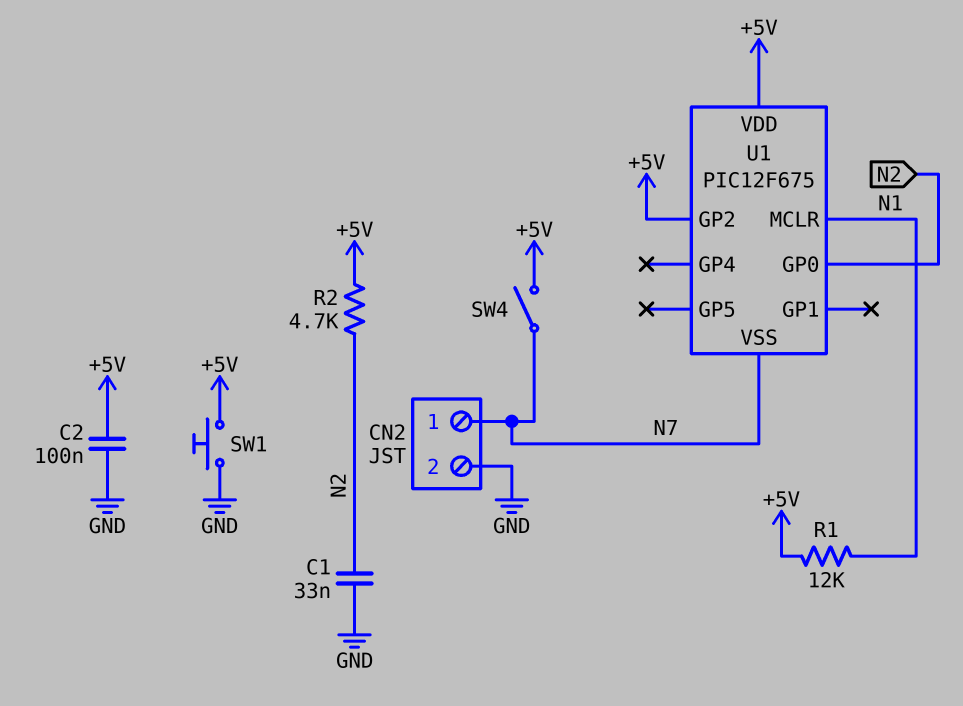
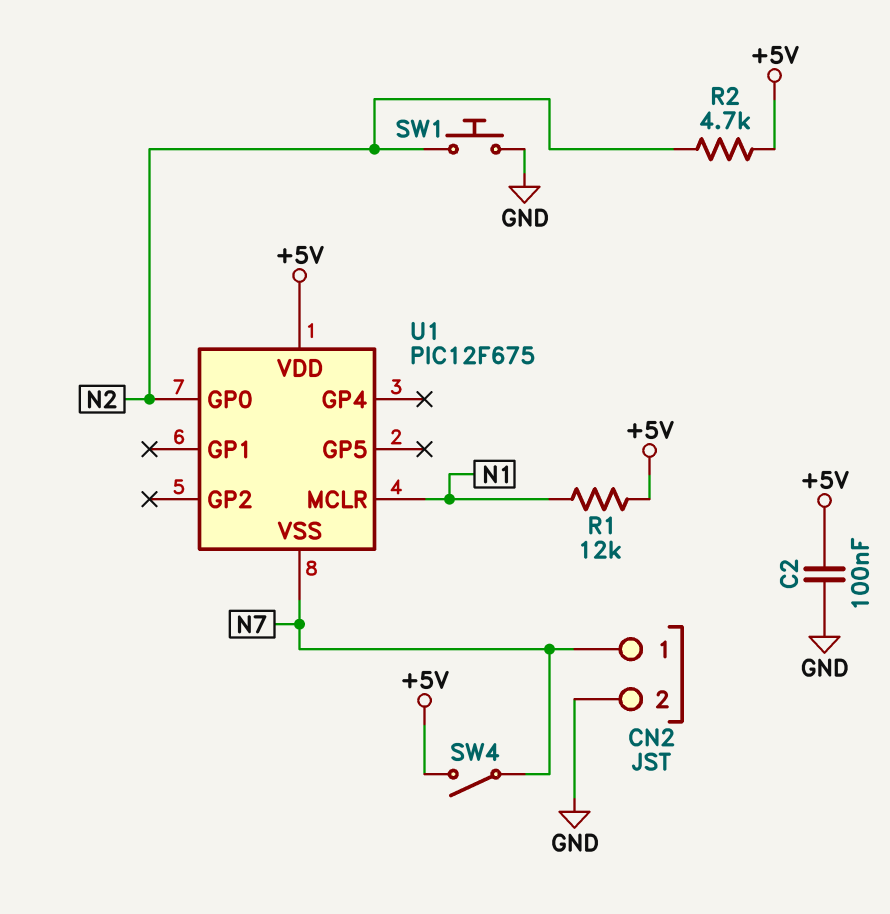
C1: 33nF (GND, N2) -> none
SW1: button (+5V, GND) -> button (GND, N2)
U1 pin GP2: +5V -> none

